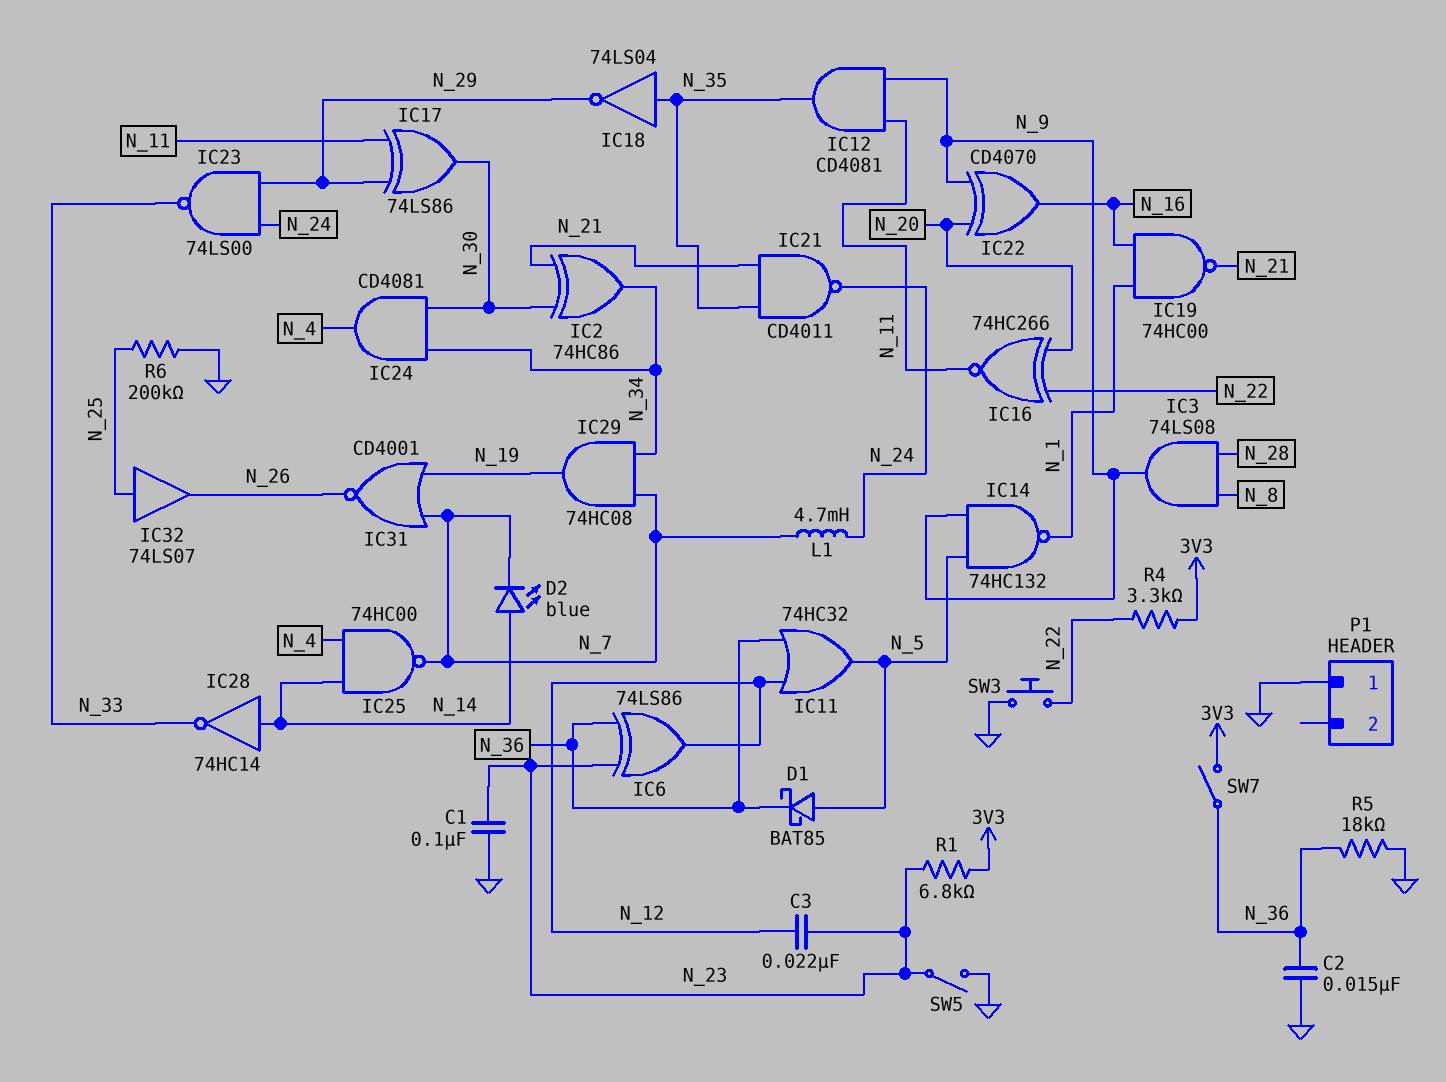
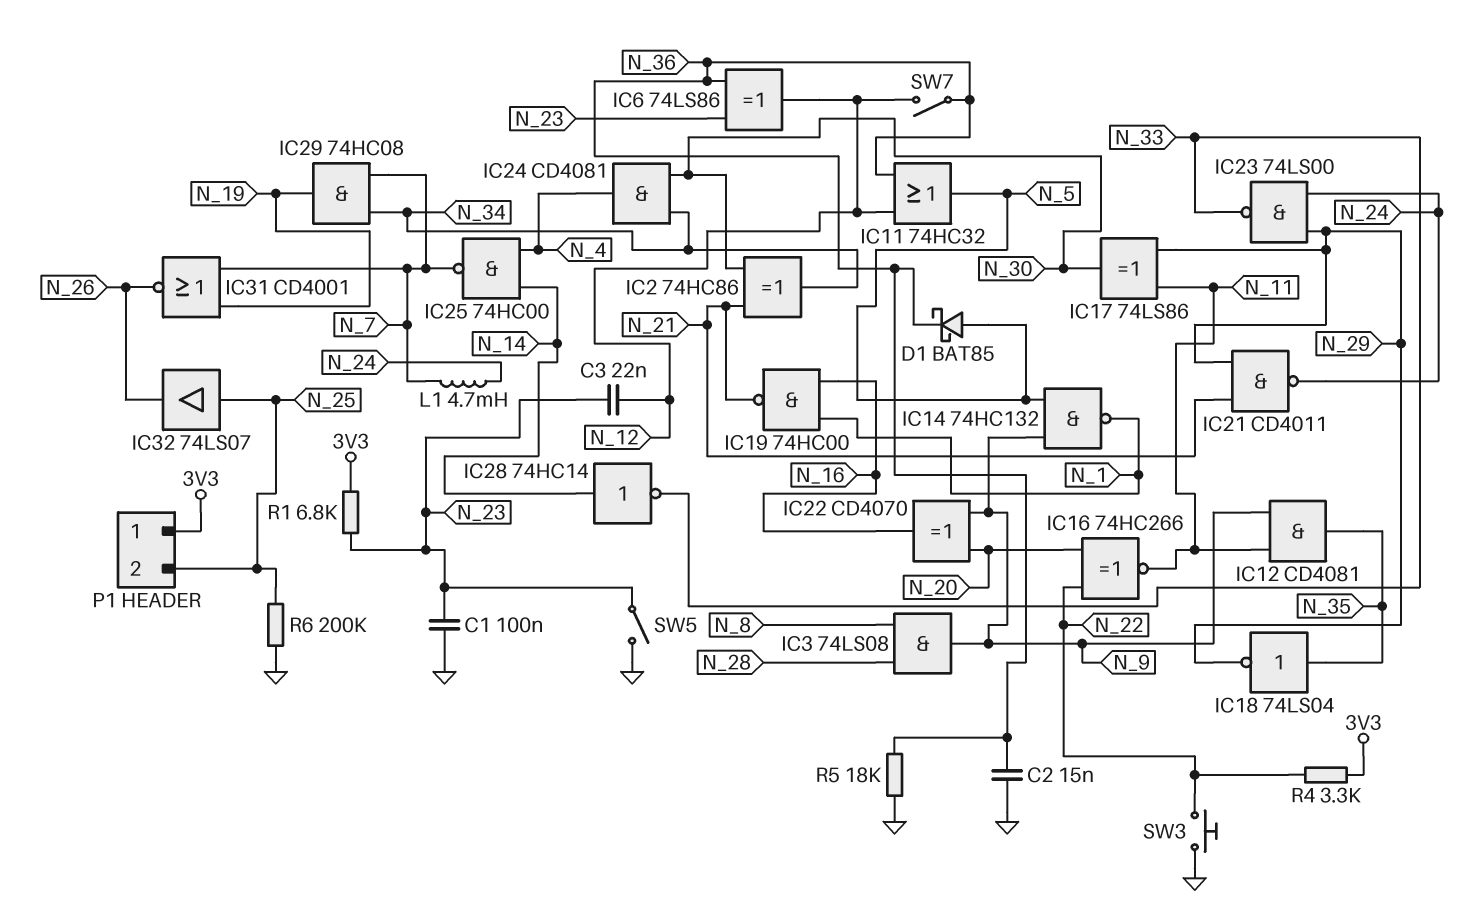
D2: LED blue (A N_14, K N_7) -> none
IC21: NAND CD4011 (in N_21, in N_35, out N_24) -> NAND CD4011 (in N_21, in N_29, out N_24)
P1 pin 1: GND -> 3V3
P1 pin 2: none -> N_25
SW7: switch (3V3, N_36) -> switch (N_12, N_36)

